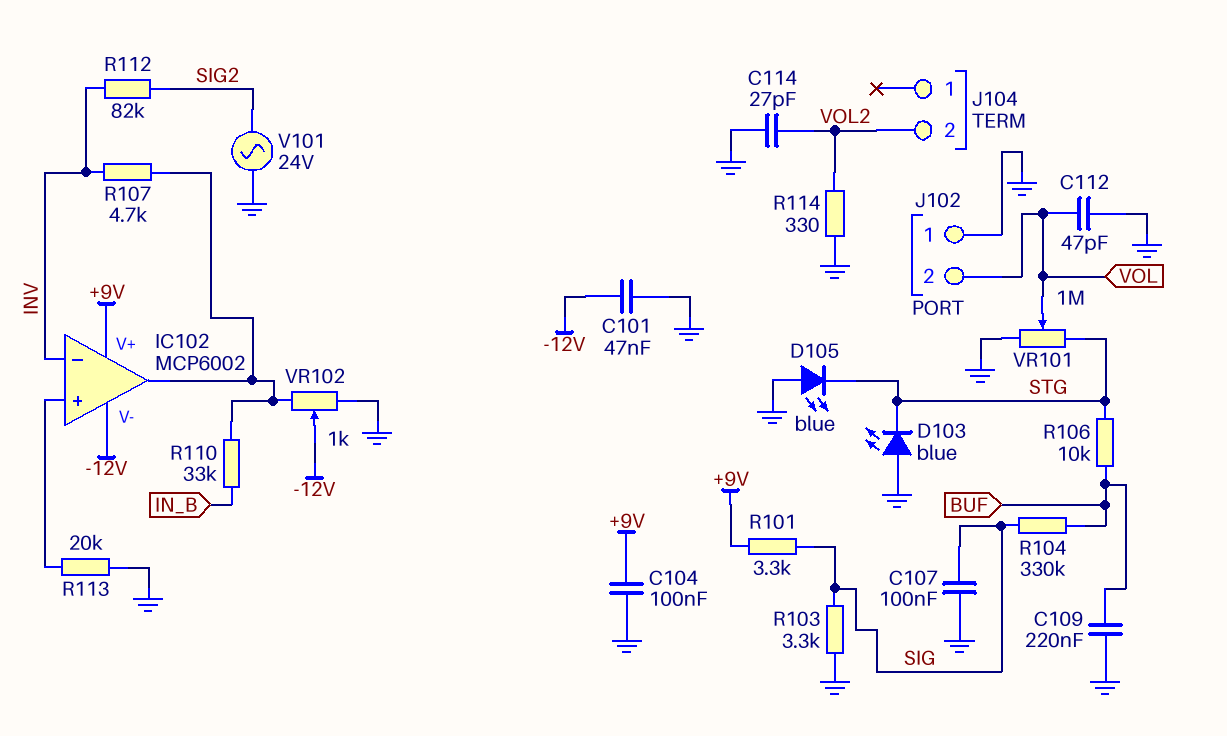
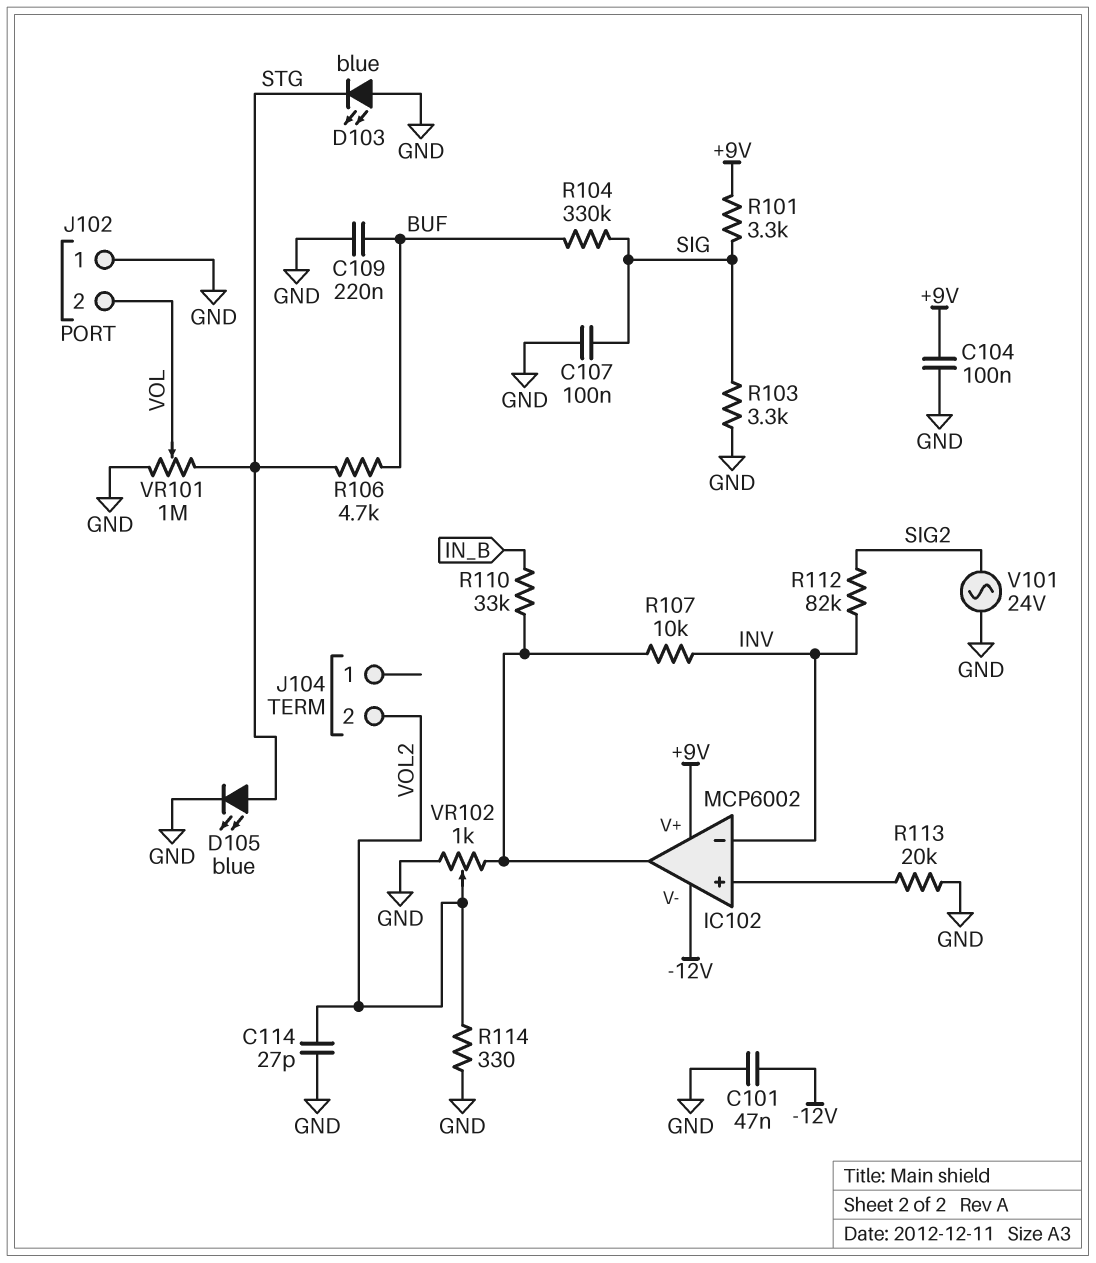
C112: 47pF (GND, VOL) -> none
D105: LED blue (A GND, K STG) -> LED blue (A STG, K GND)
R106: 10k (BUF, STG) -> 4.7k (BUF, STG)
R107: 4.7k (IC102/out, INV) -> 10k (IC102/out, INV)
VR102: 1k (GND, IC102/out, wiper -12V) -> 1k (GND, IC102/out, wiper VOL2)

